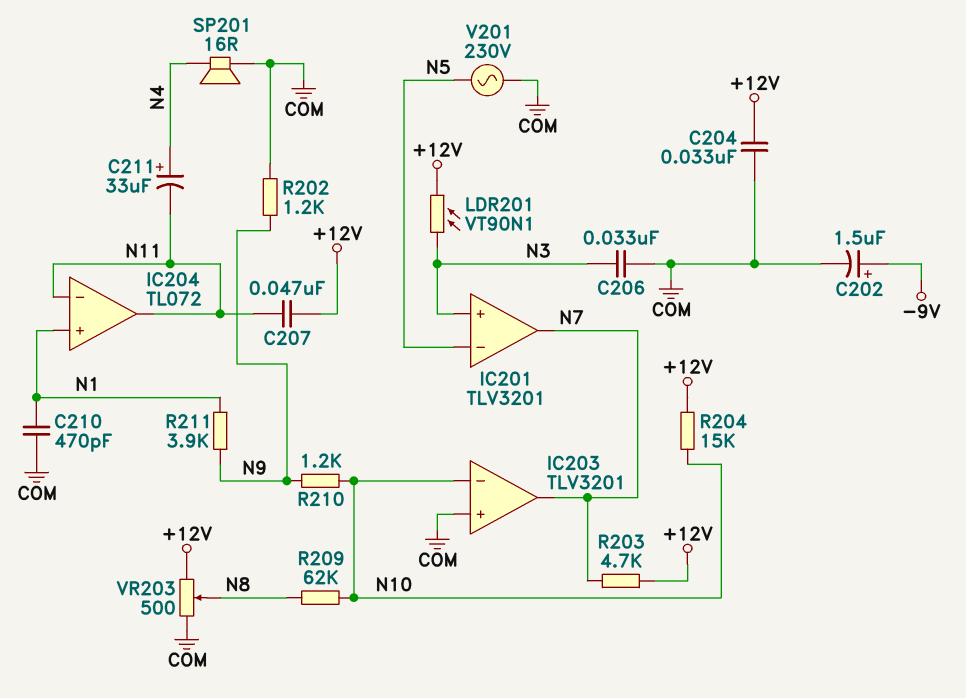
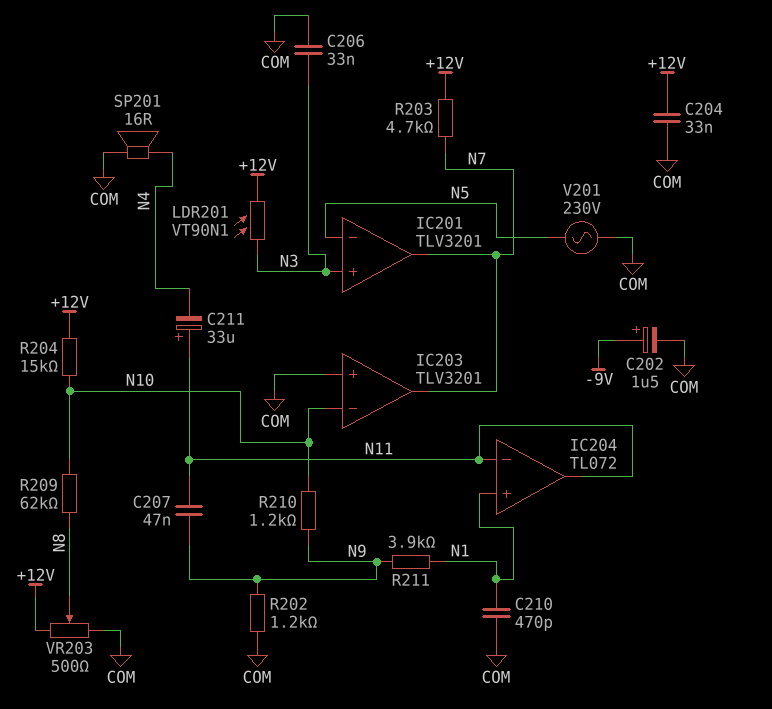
C207: 47nF (+12V, N11) -> 47nF (N9, N11)
C211: 33uF (plus N4, minus N11) -> 33uF (plus N11, minus N4)

